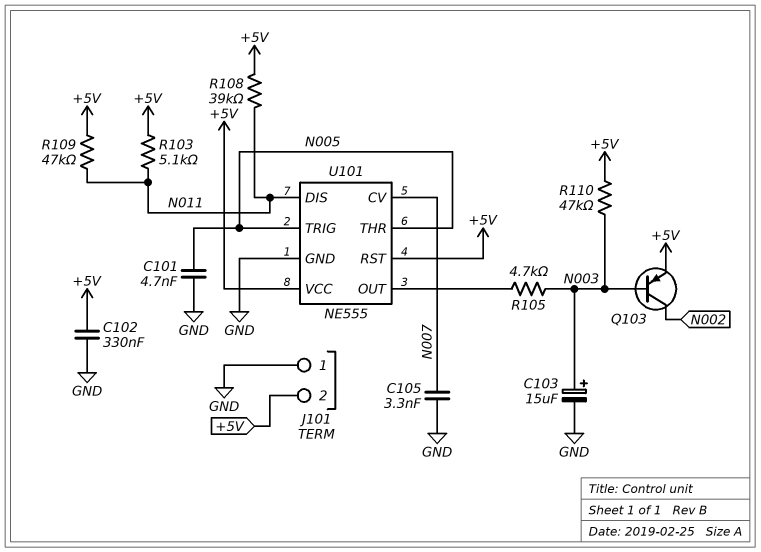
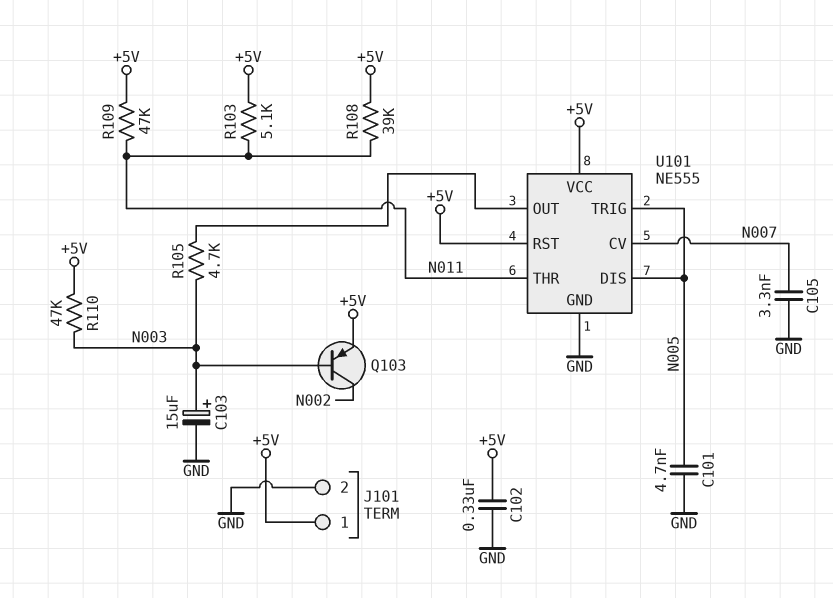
J101 pin 1: GND -> +5V
J101 pin 2: +5V -> GND
U101 pin DIS: N011 -> N005
U101 pin THR: N005 -> N011

